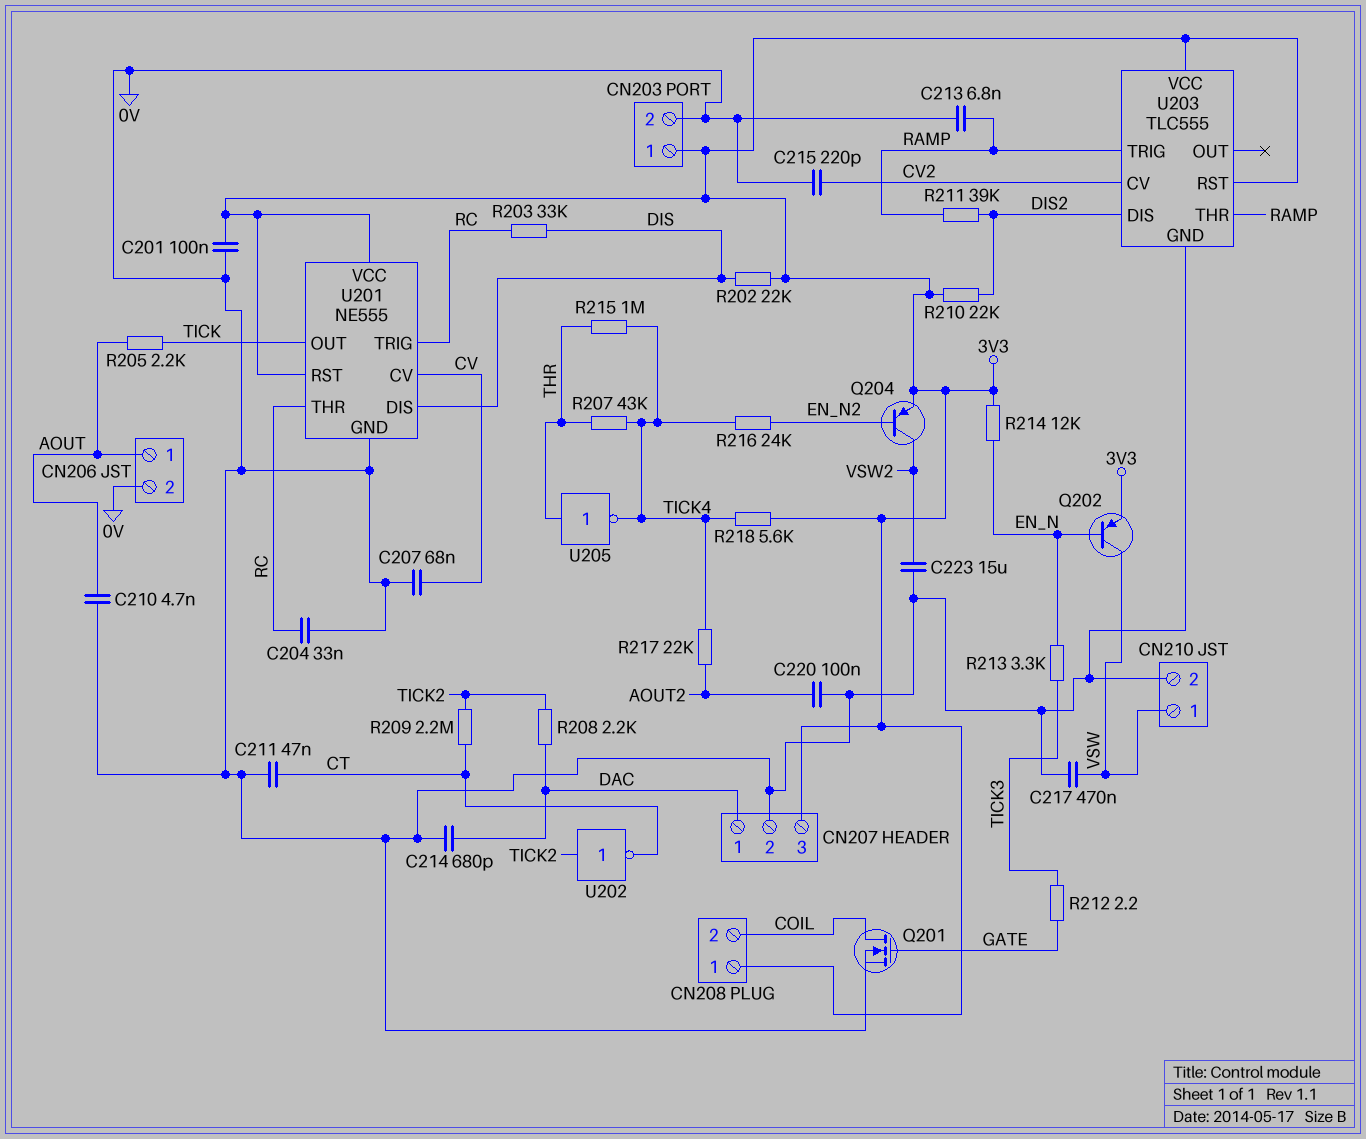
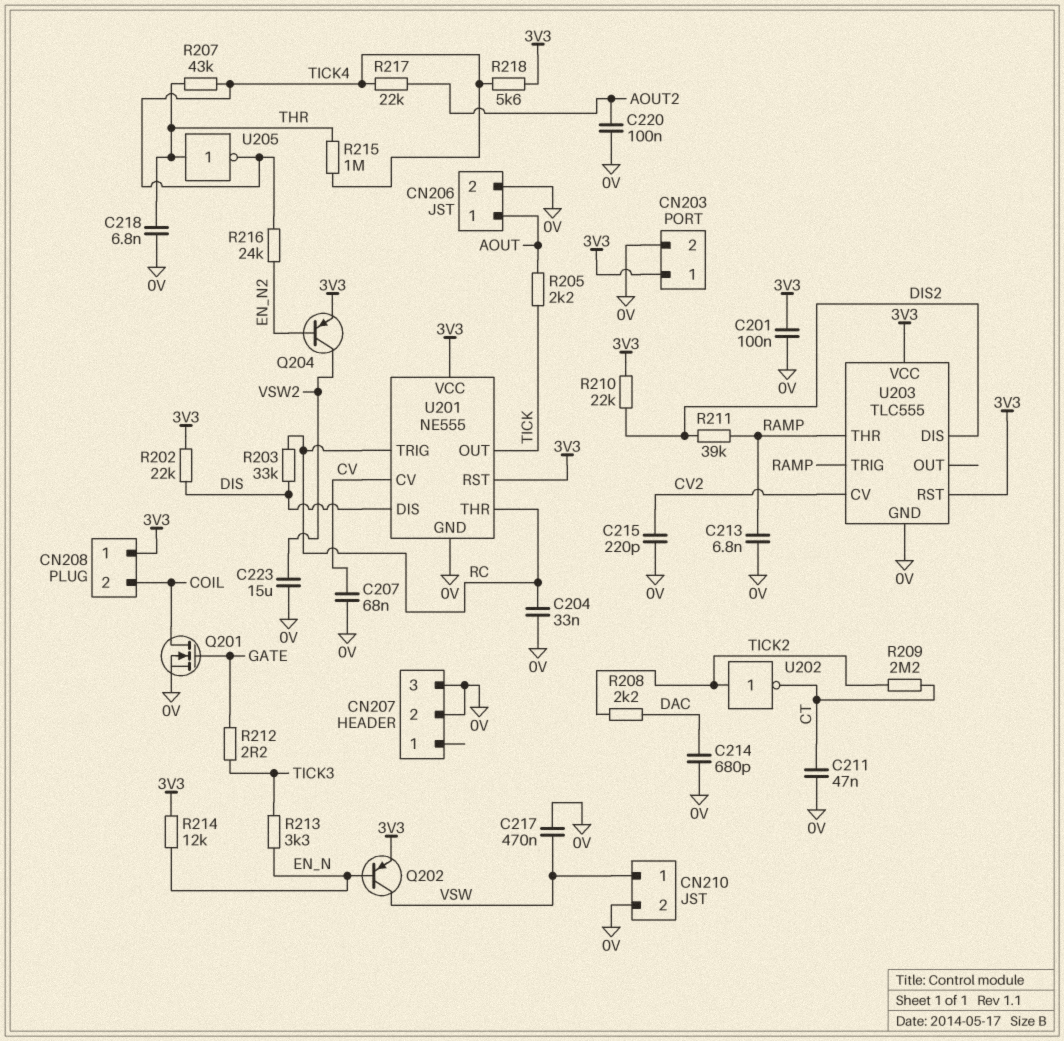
C210: 4.7nF (0V, AOUT) -> none
C218: none -> 6.8nF (0V, THR)
CN207 pin 1: DAC -> none
CN207 pin 3: 3V3 -> 0V

